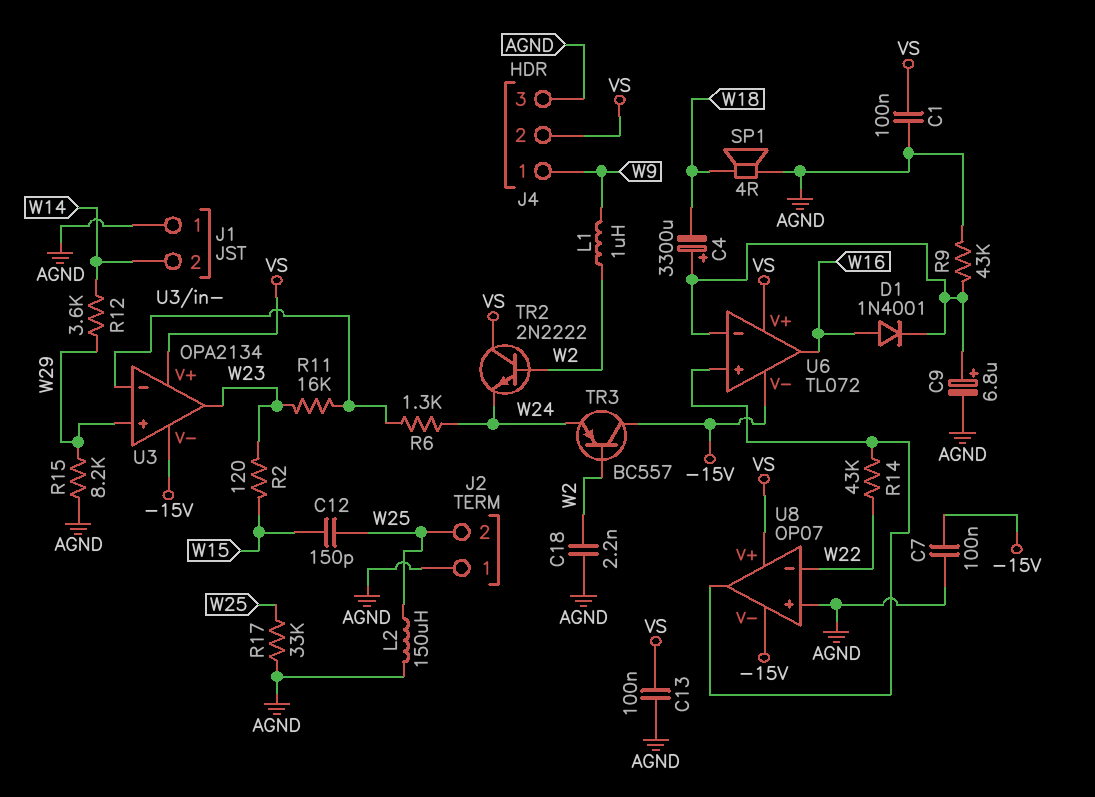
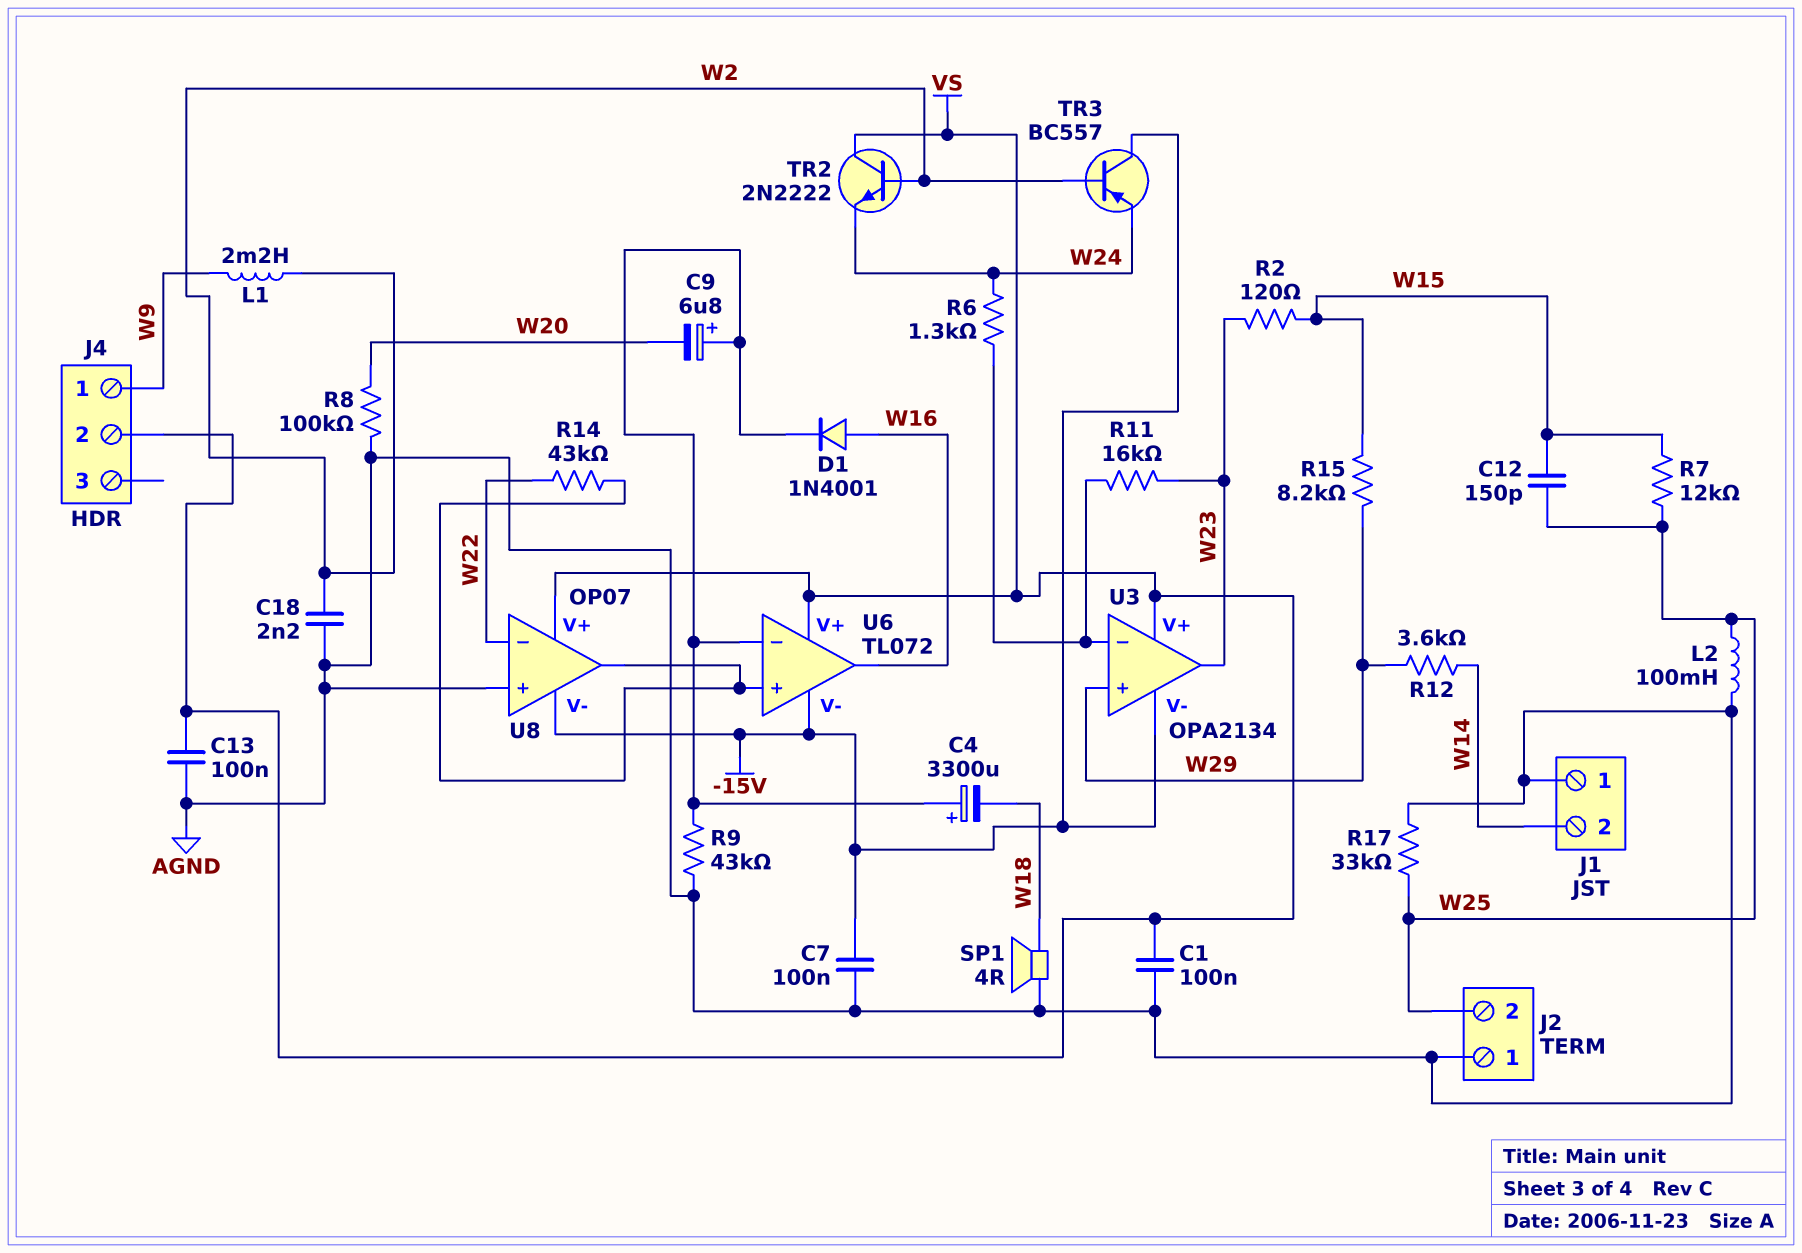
C9: 6.8uF (plus U6/in-, minus AGND) -> 6.8uF (plus U6/in-, minus W20)
J4 pin 3: AGND -> none
L1: 1uH (W2, W9) -> 2.2mH (W2, W9)
L2: 150uH (AGND, W25) -> 100mH (AGND, W25)
R7: none -> 12k (W15, W25)
R8: none -> 100k (AGND, W20)
R15: 8.2k (AGND, W29) -> 8.2k (W15, W29)

